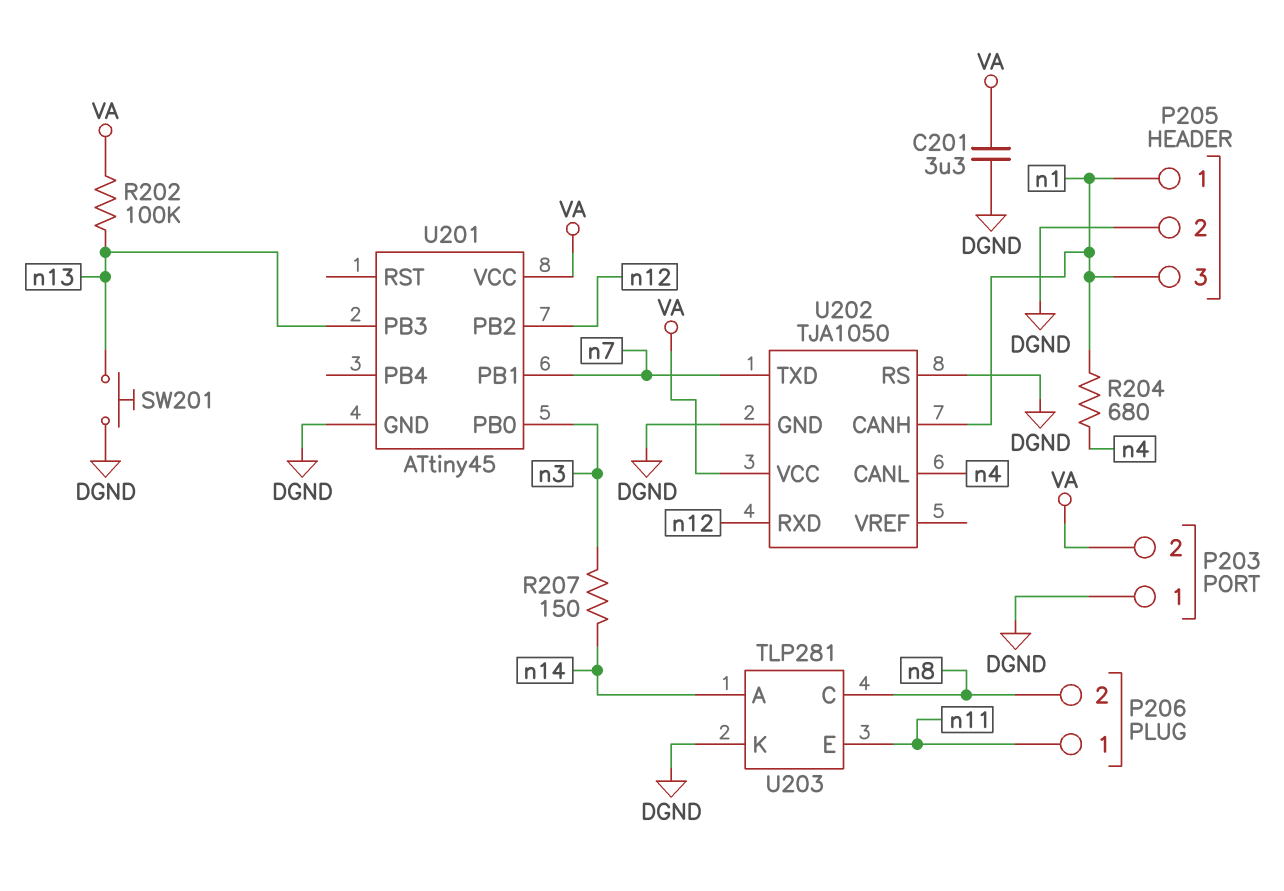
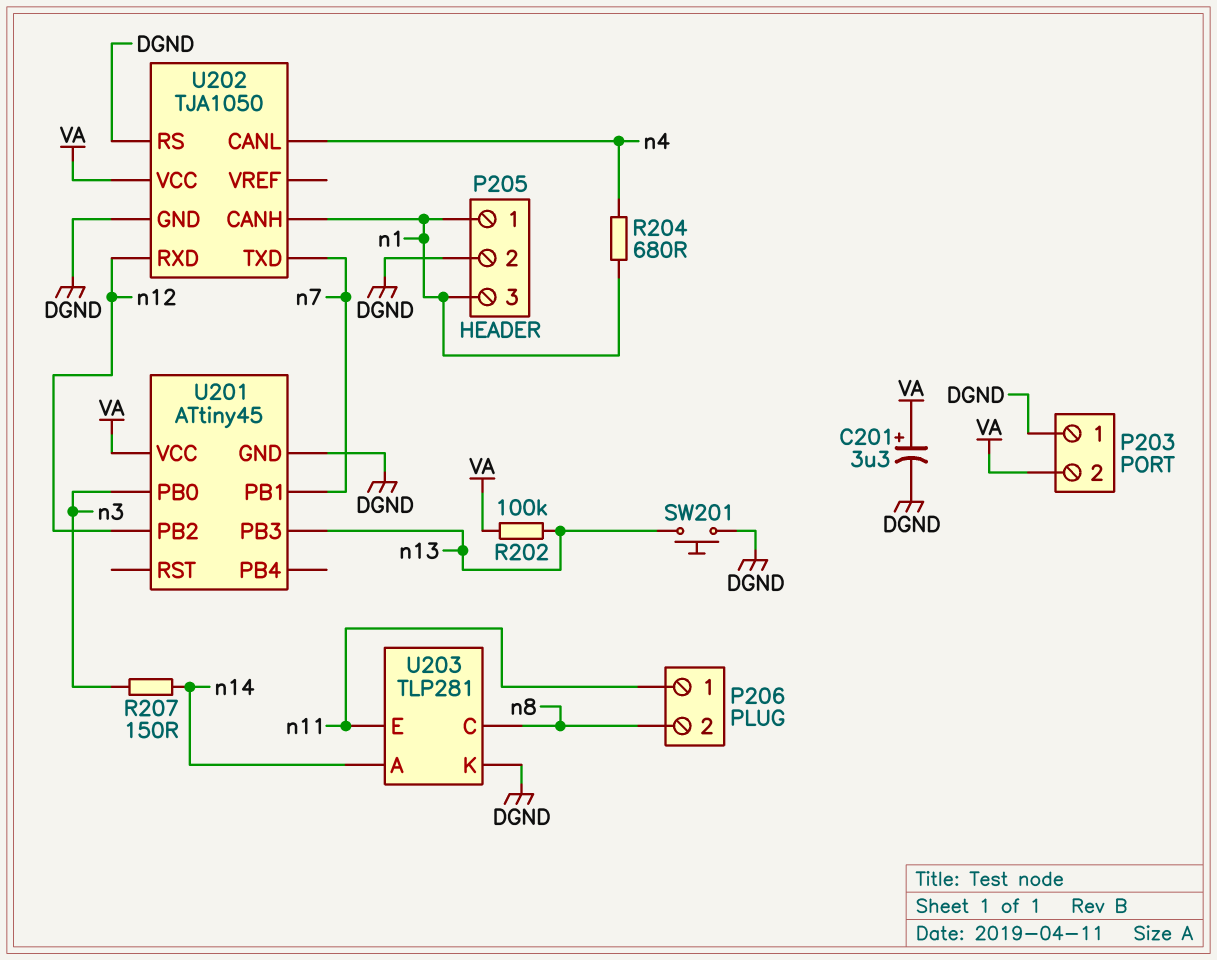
C201: 3.3uF (DGND, VA) -> 3.3uF (plus VA, minus DGND)

